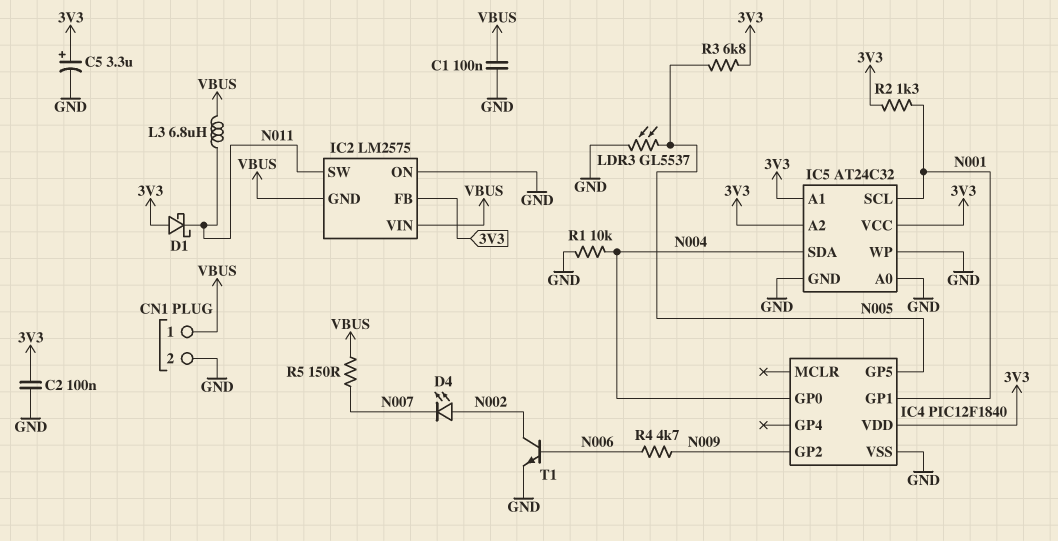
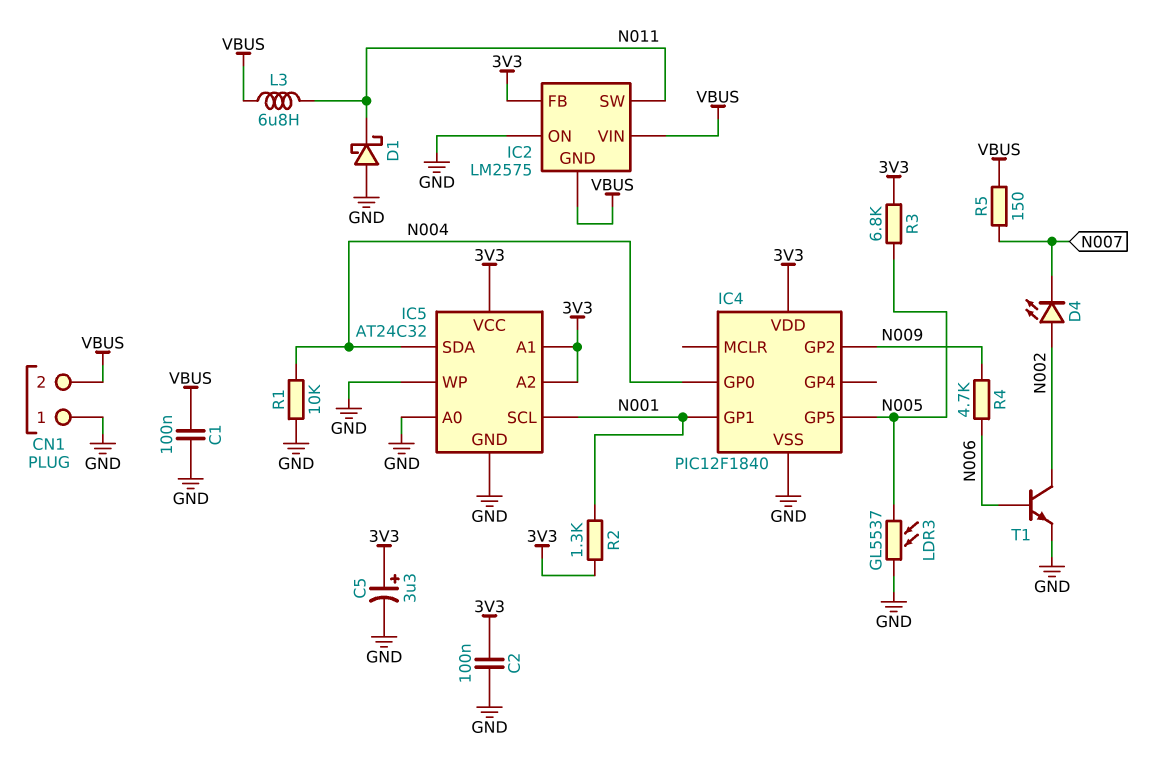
CN1 pin 1: VBUS -> GND
CN1 pin 2: GND -> VBUS
D1: schottky (A 3V3, K N011) -> schottky (A GND, K N011)

